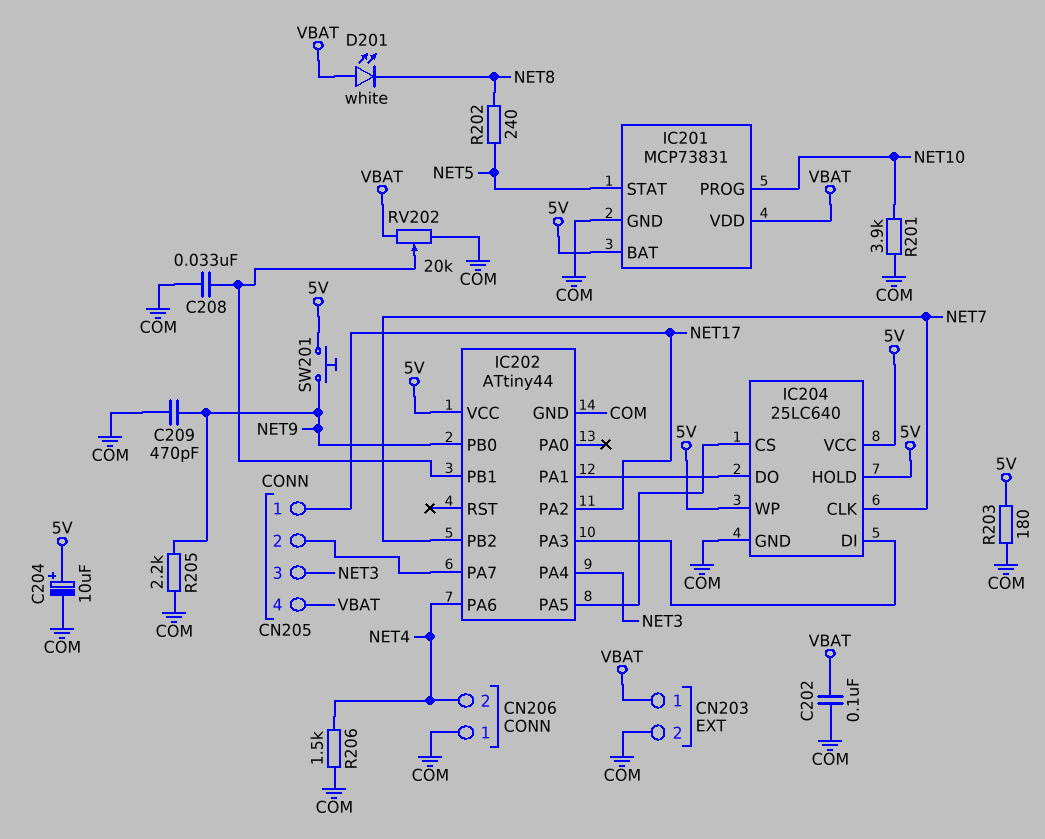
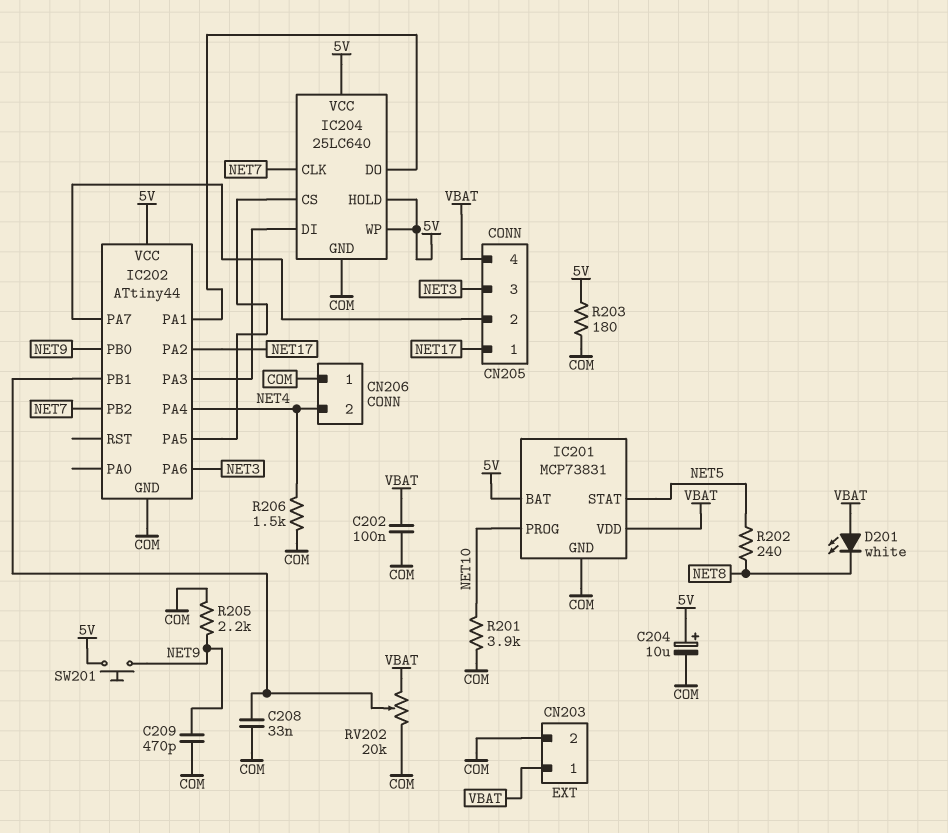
IC202 pin PA4: NET3 -> NET4
IC202 pin PA6: NET4 -> NET3

